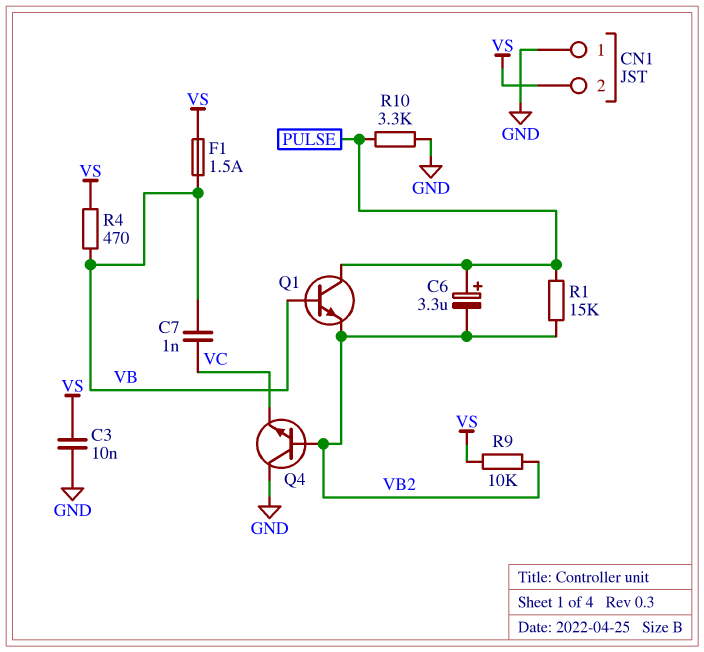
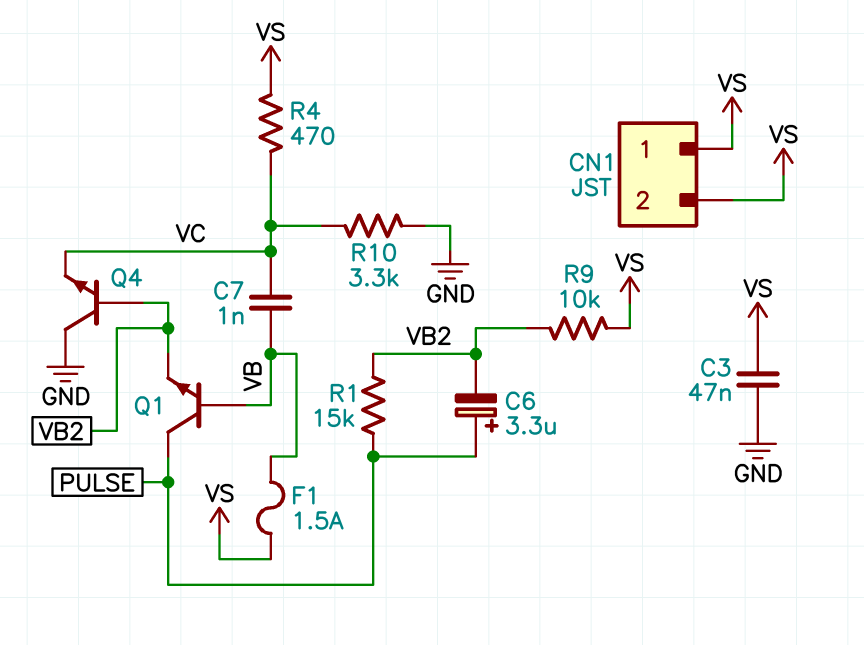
C3: 10nF (GND, VS) -> 47nF (GND, VS)
CN1 pin 1: GND -> VS
R4: 470 (VB, VS) -> 470 (VC, VS)
R10: 3.3k (GND, PULSE) -> 3.3k (GND, VC)

